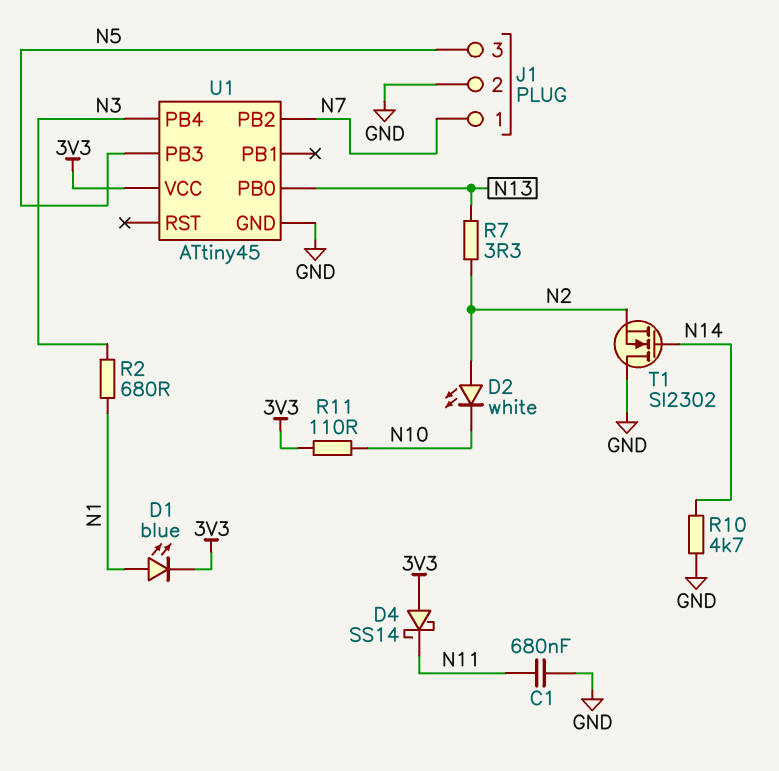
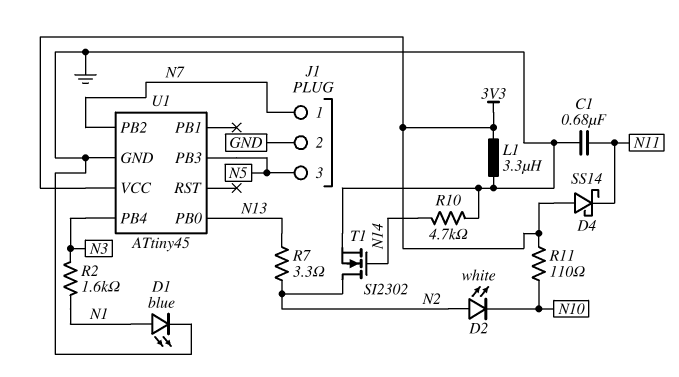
D1: LED blue (A N1, K 3V3) -> LED blue (A N1, K GND)
L1: none -> 3.3uH (3V3, GND)
R2: 680 (N1, N3) -> 1.6k (N1, N3)
T1: NMOS SI2302 (G N14, D GND, S N2) -> NMOS SI2302 (G N14, D N2, S GND)

